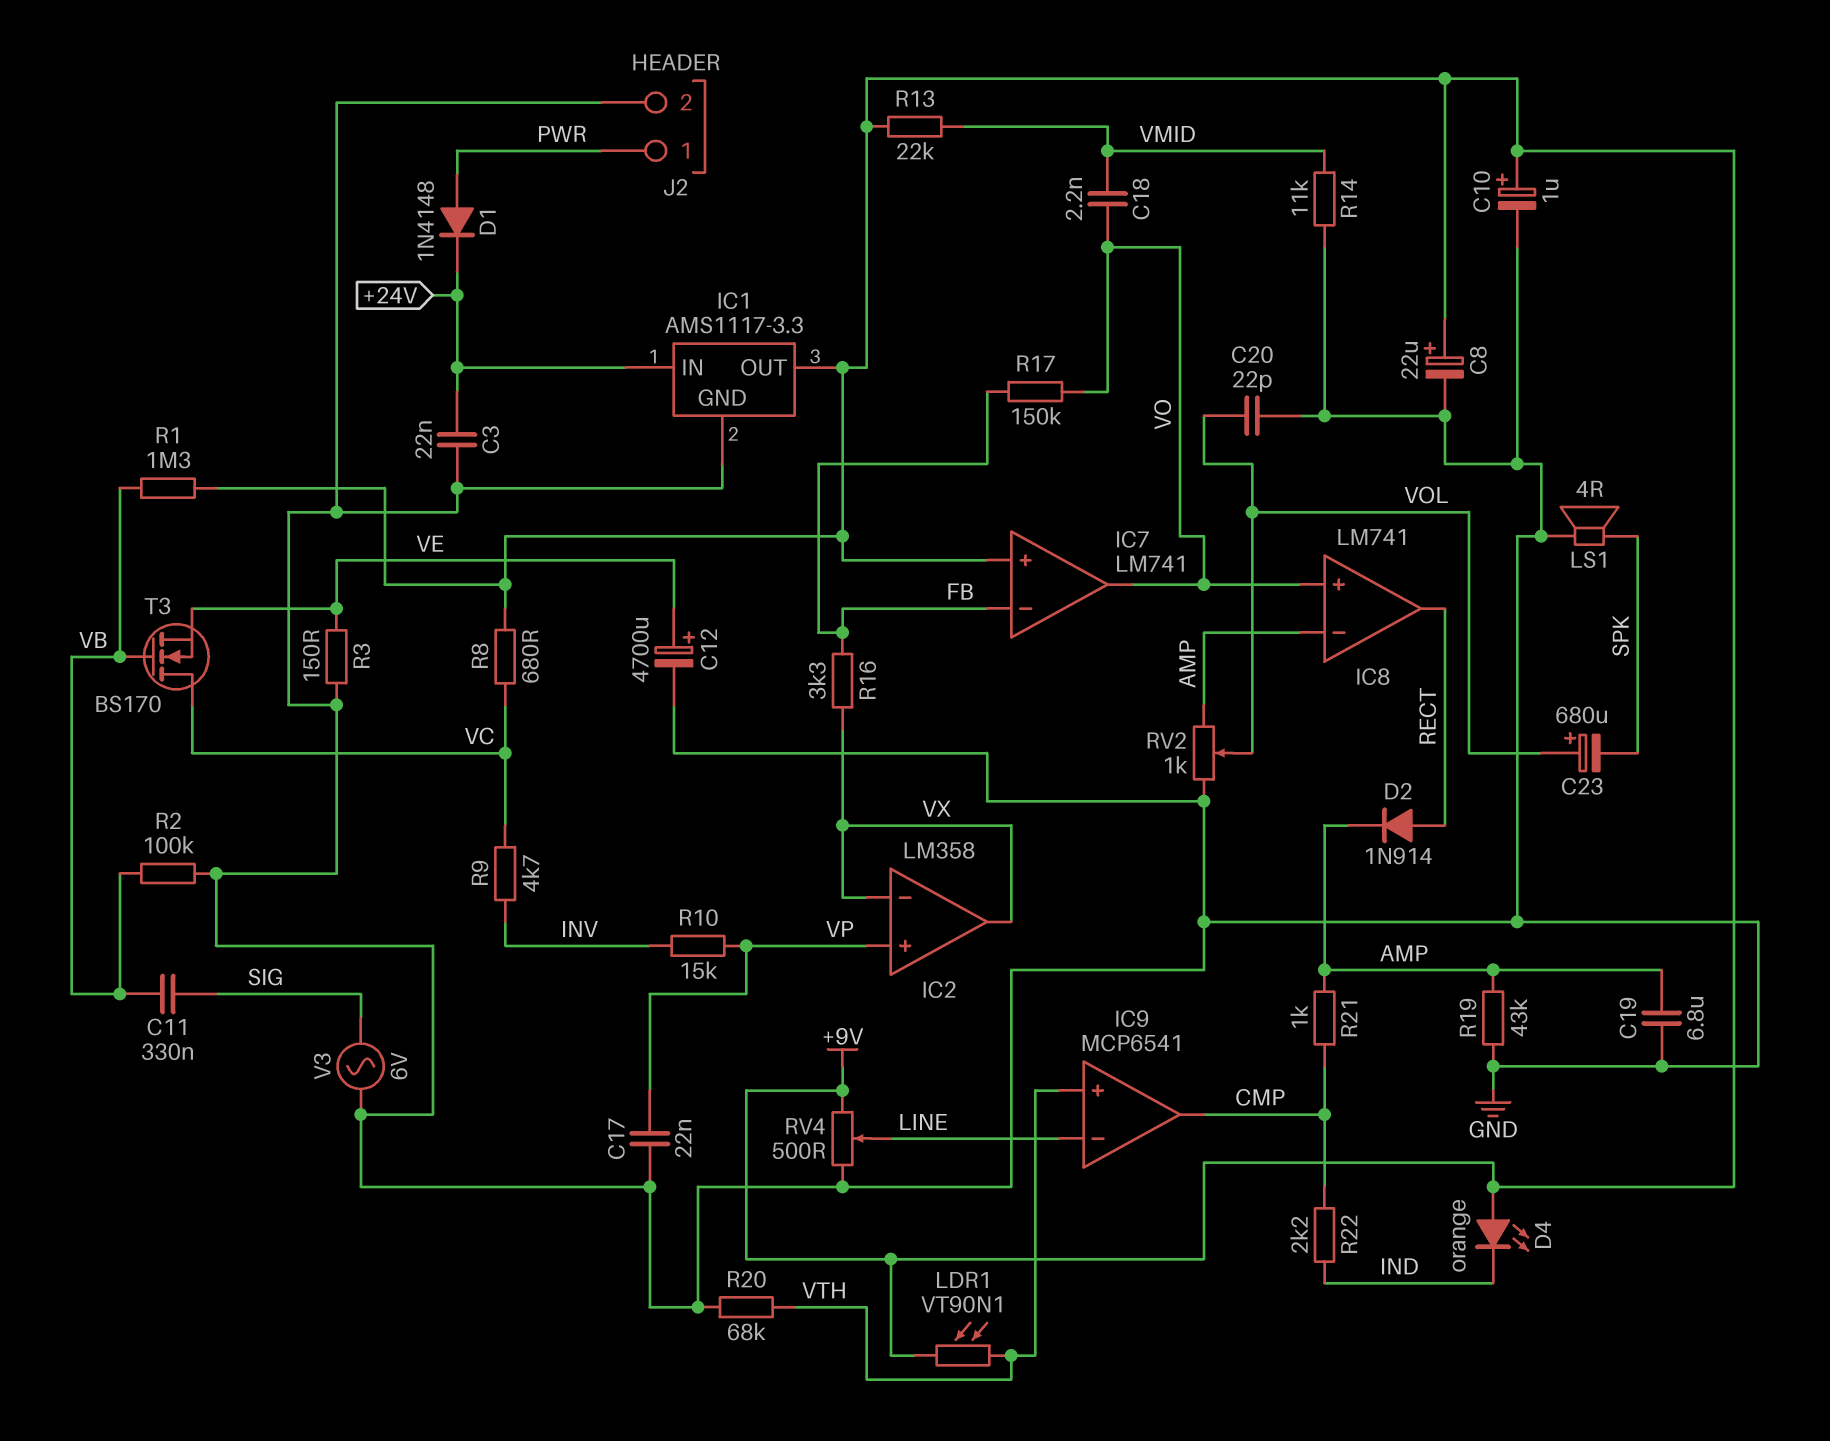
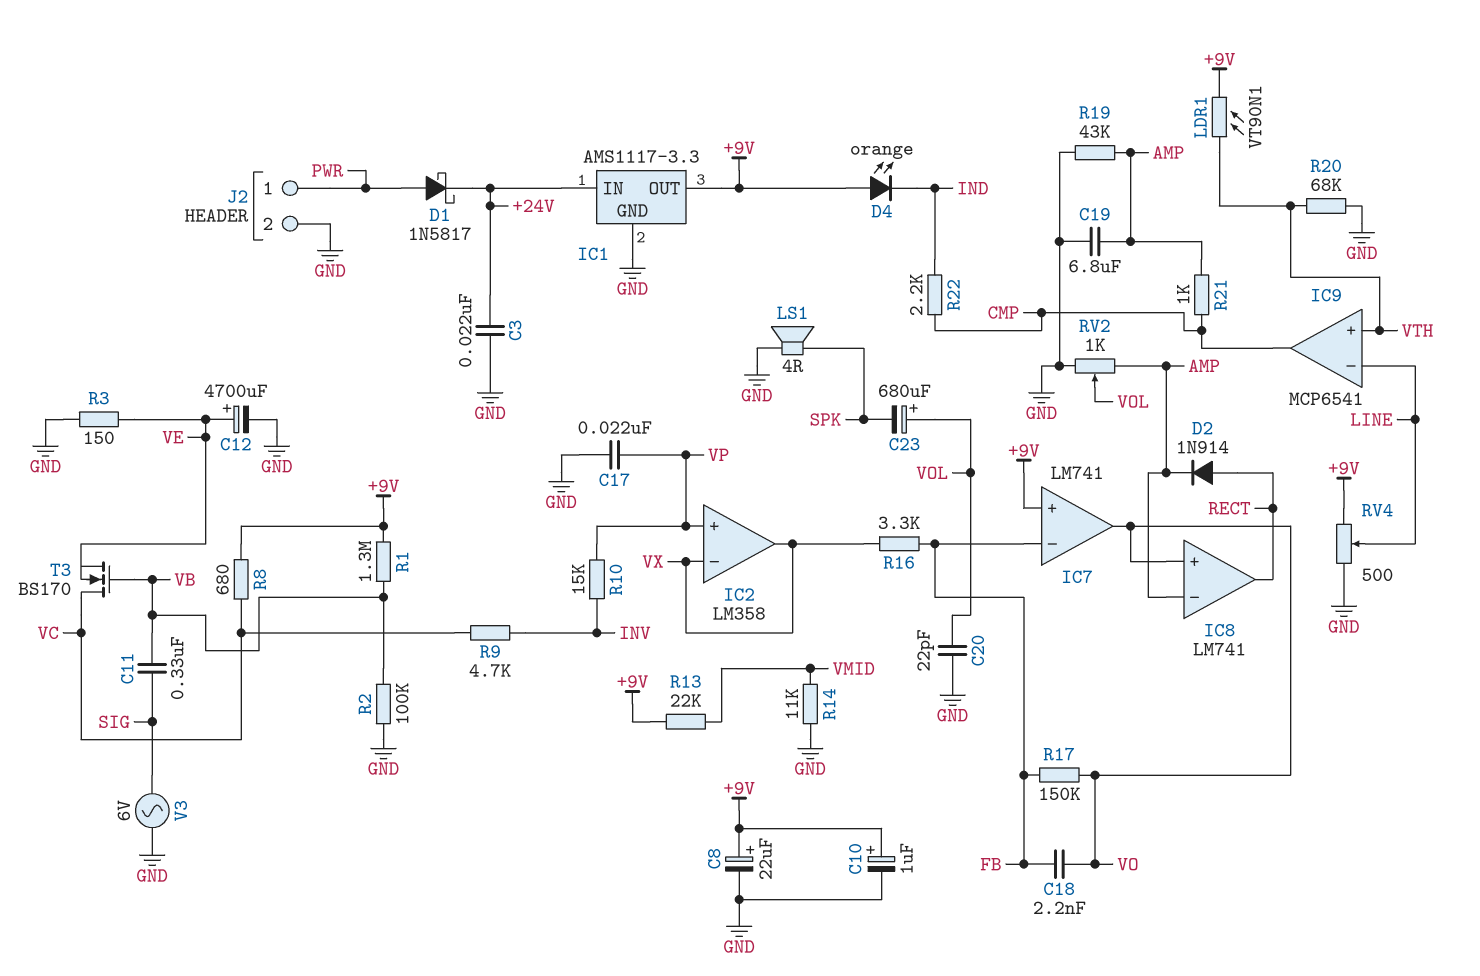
C18: 2.2nF (VMID, VO) -> 2.2nF (FB, VO)
D1: diode 1N4148 (A PWR, K +24V) -> schottky 1N5817 (A PWR, K +24V)

